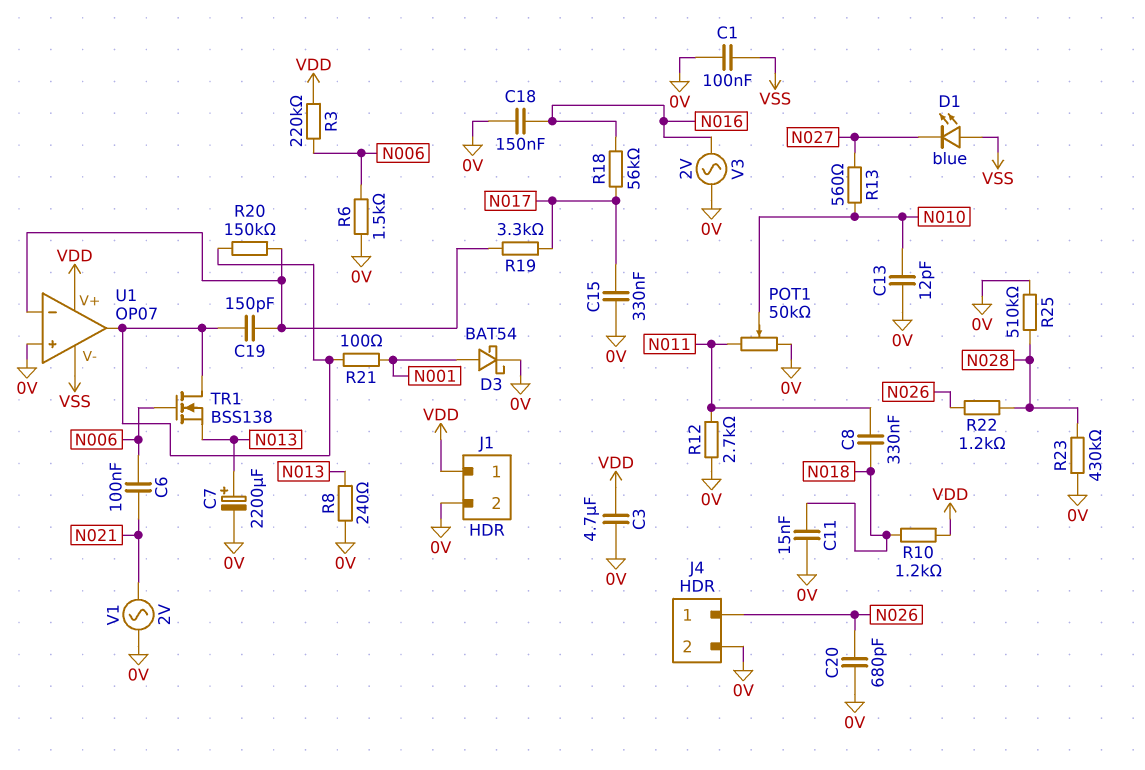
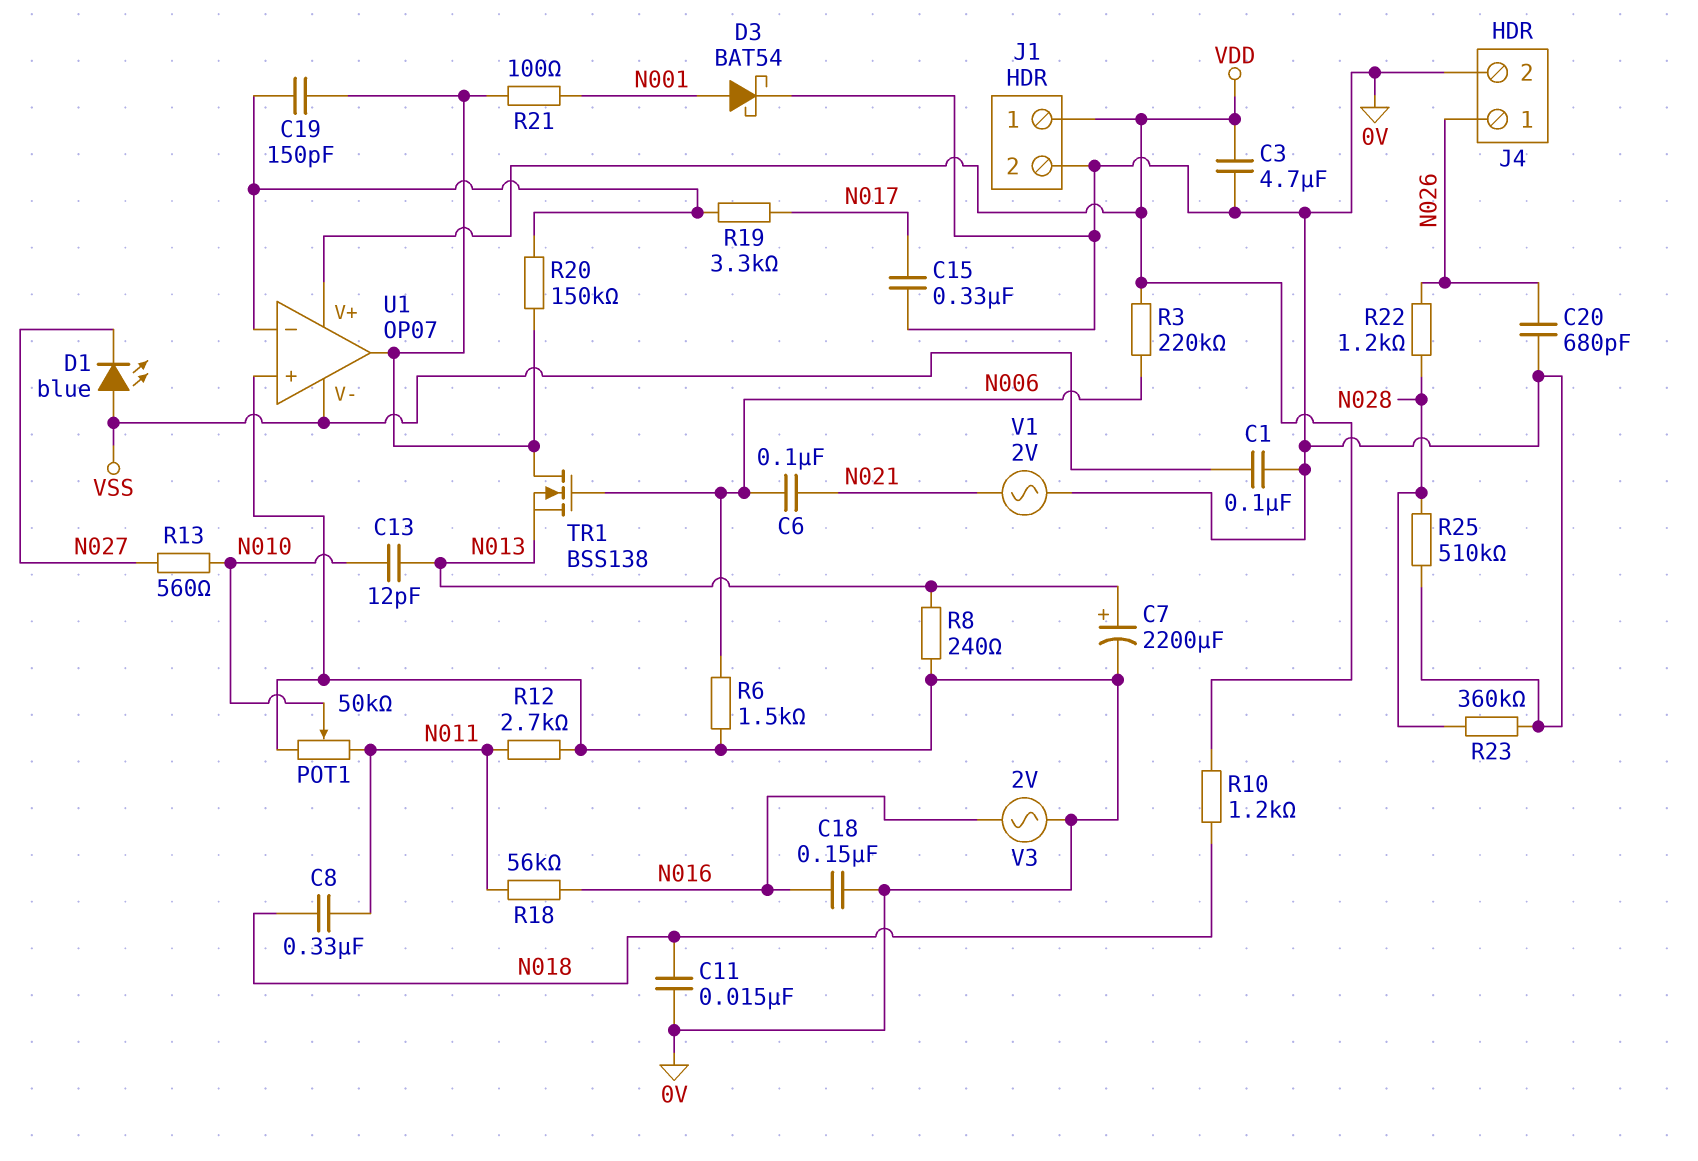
C13: 12pF (0V, N010) -> 12pF (N010, N013)
R18: 56k (N016, N017) -> 56k (N011, N016)
R23: 430k (0V, N028) -> 360k (0V, N028)

